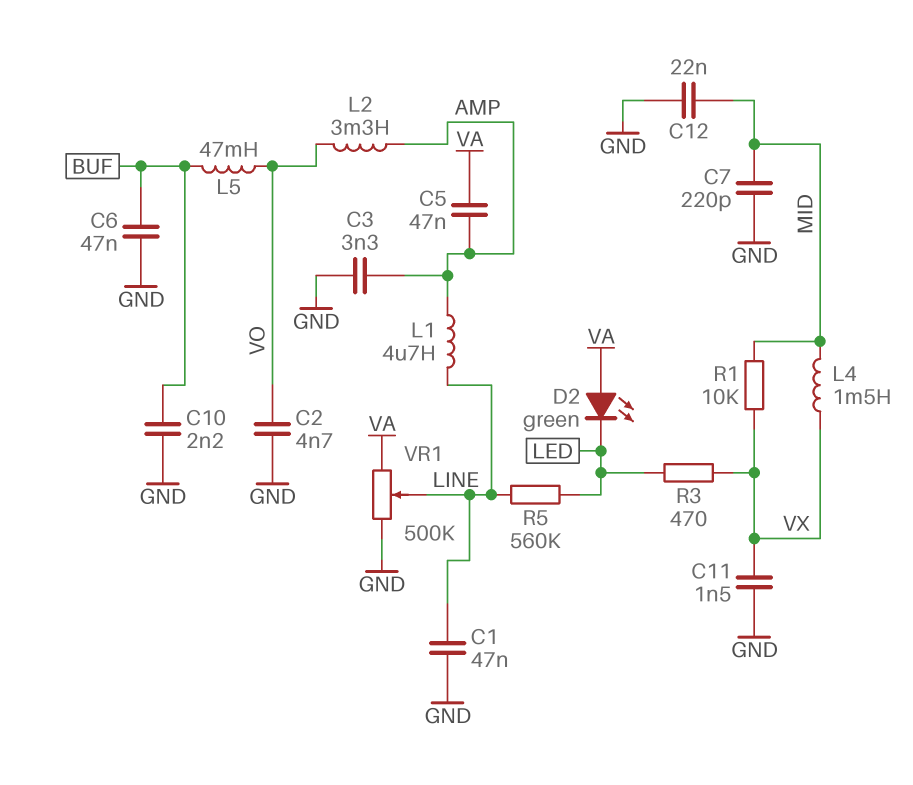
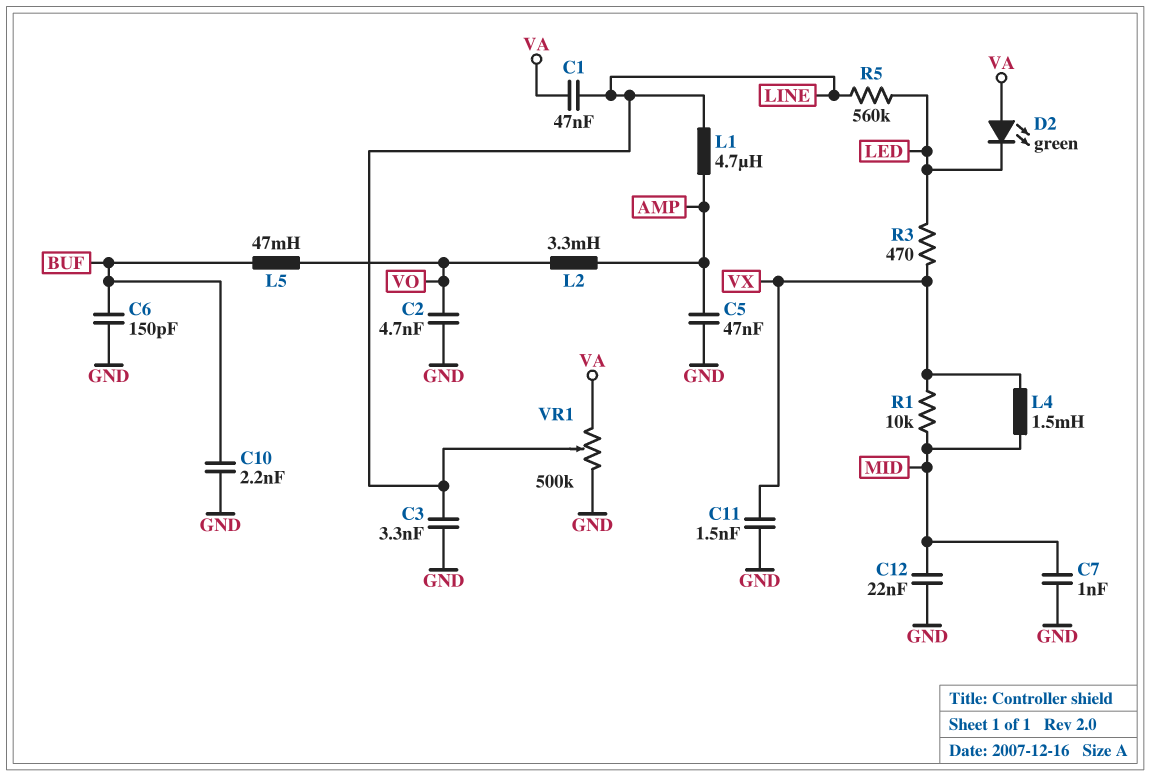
C1: 47nF (GND, LINE) -> 47nF (LINE, VA)
C3: 3.3nF (AMP, GND) -> 3.3nF (GND, LINE)
C5: 47nF (AMP, VA) -> 47nF (AMP, GND)
C6: 47nF (BUF, GND) -> 150pF (BUF, GND)
C7: 220pF (GND, MID) -> 1nF (GND, MID)

